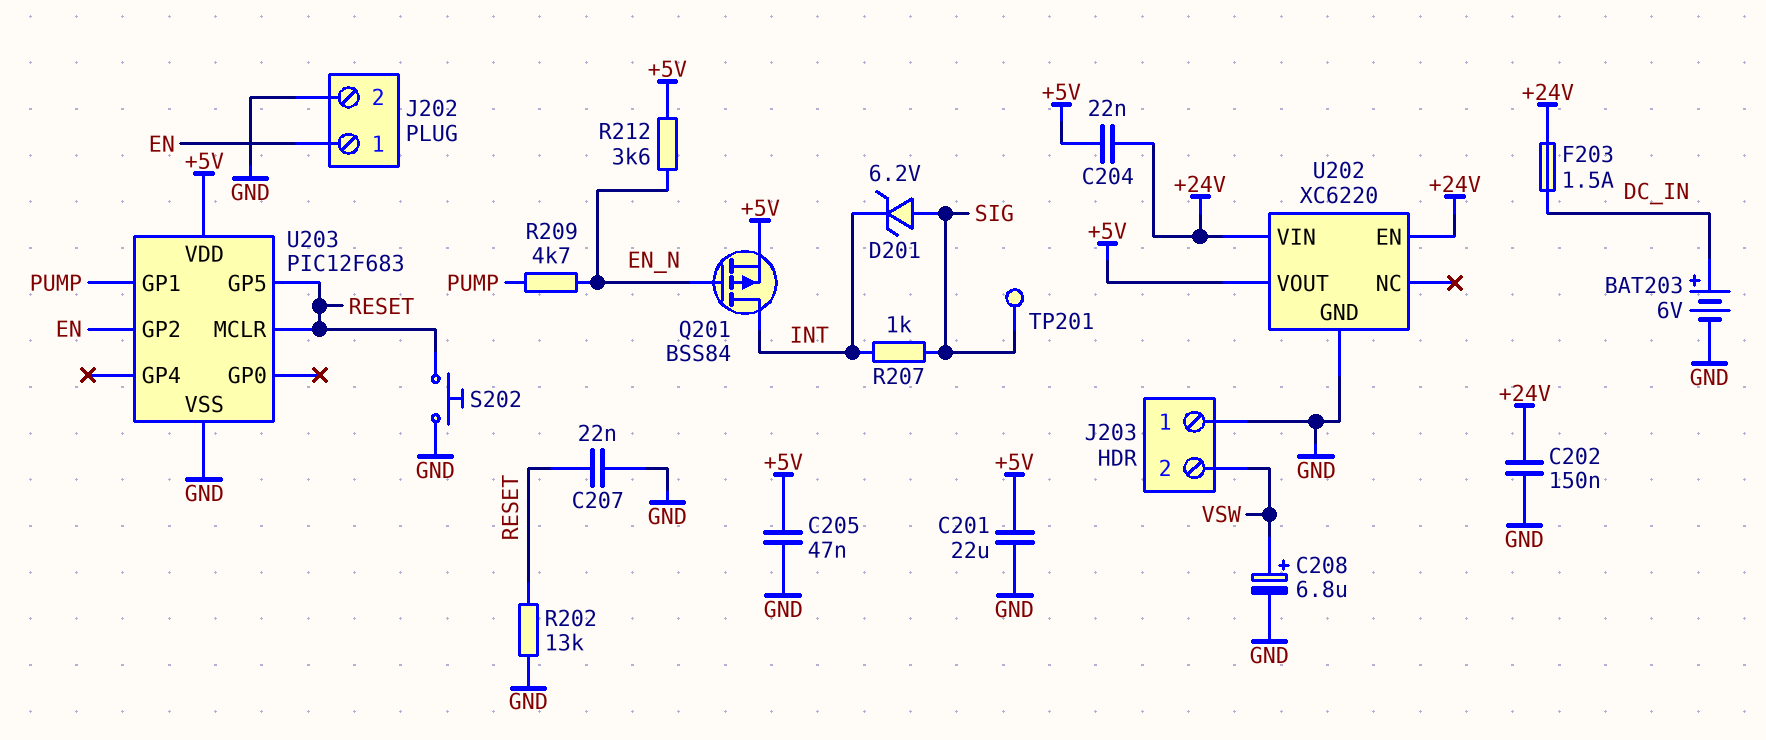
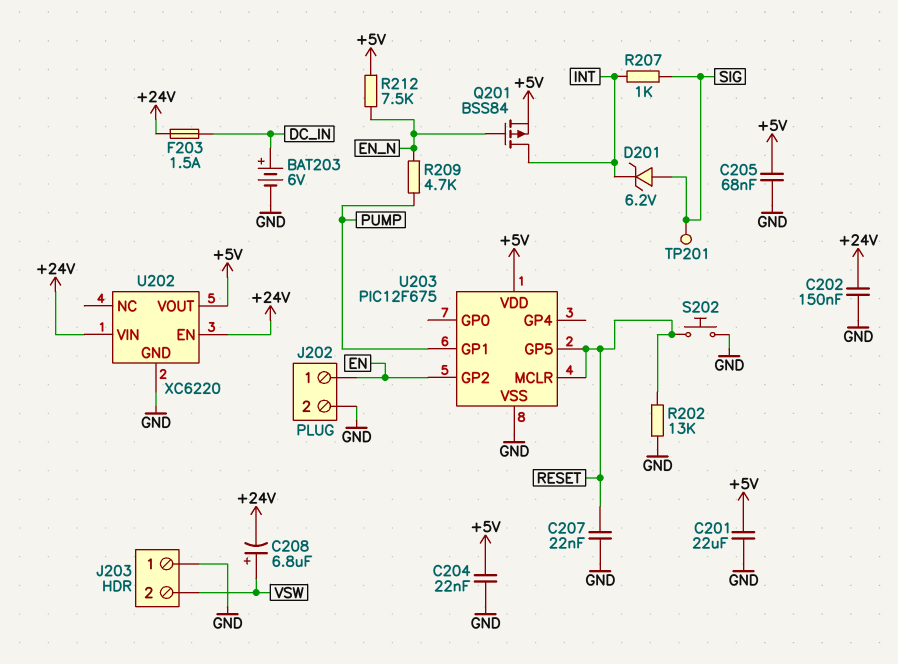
C204: 22nF (+5V, +24V) -> 22nF (+5V, GND)
C205: 47nF (+5V, GND) -> 68nF (+5V, GND)
C208: 6.8uF (plus VSW, minus GND) -> 6.8uF (plus VSW, minus +24V)
R212: 3.6k (+5V, EN_N) -> 7.5k (+5V, EN_N)
U203: PIC12F683 -> PIC12F675

